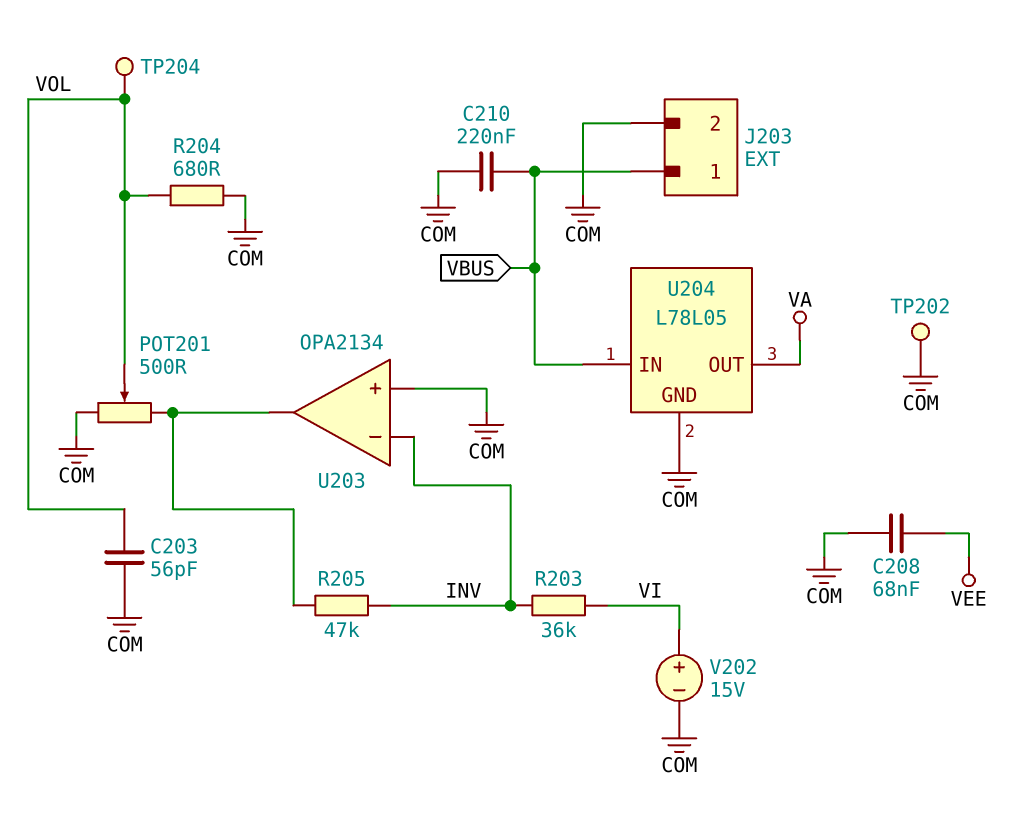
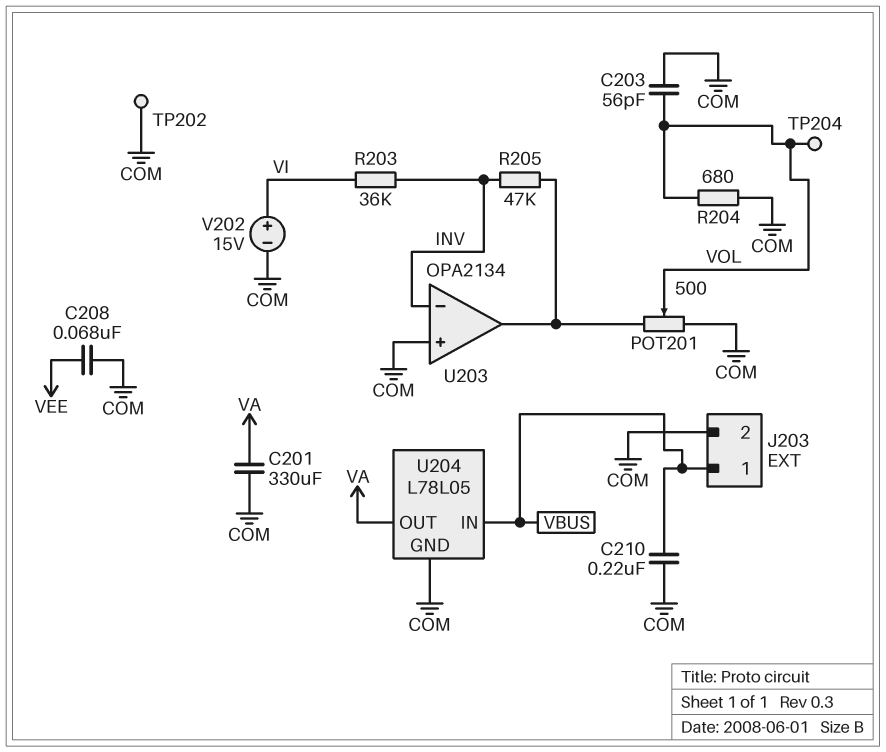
C201: none -> 330uF (COM, VA)

